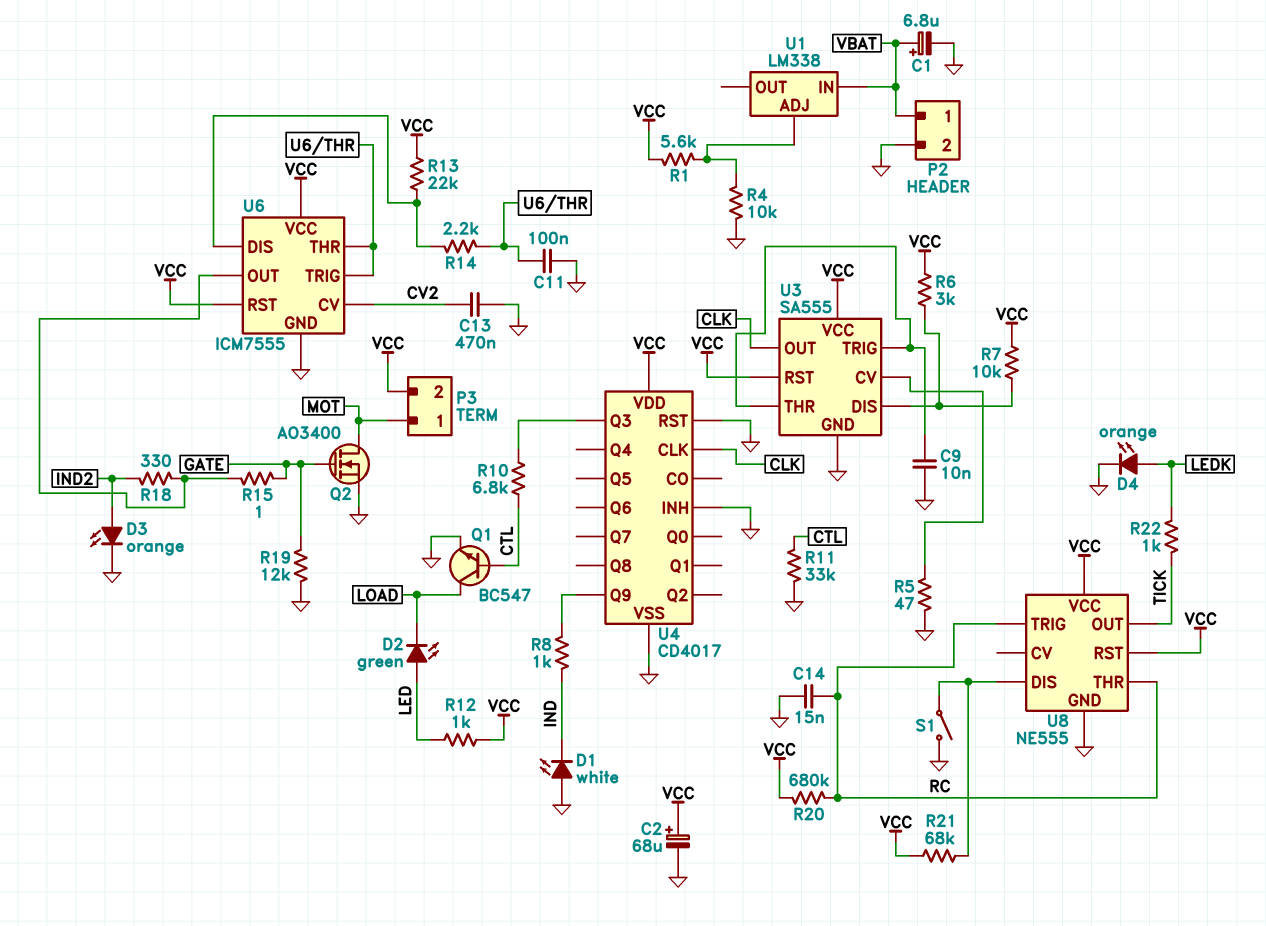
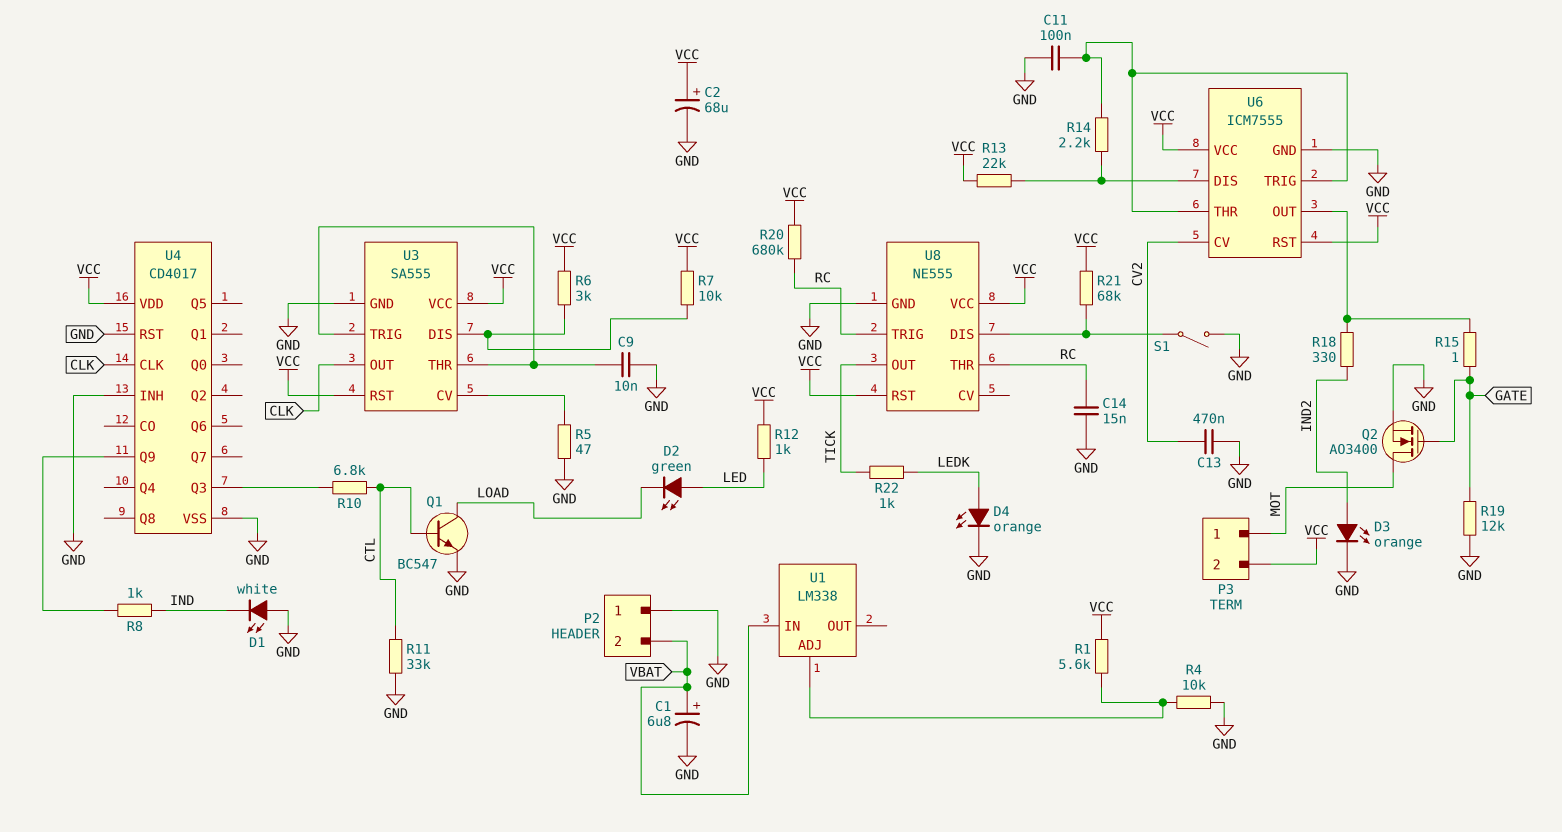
P2 pin 1: VBAT -> GND
P2 pin 2: GND -> VBAT

